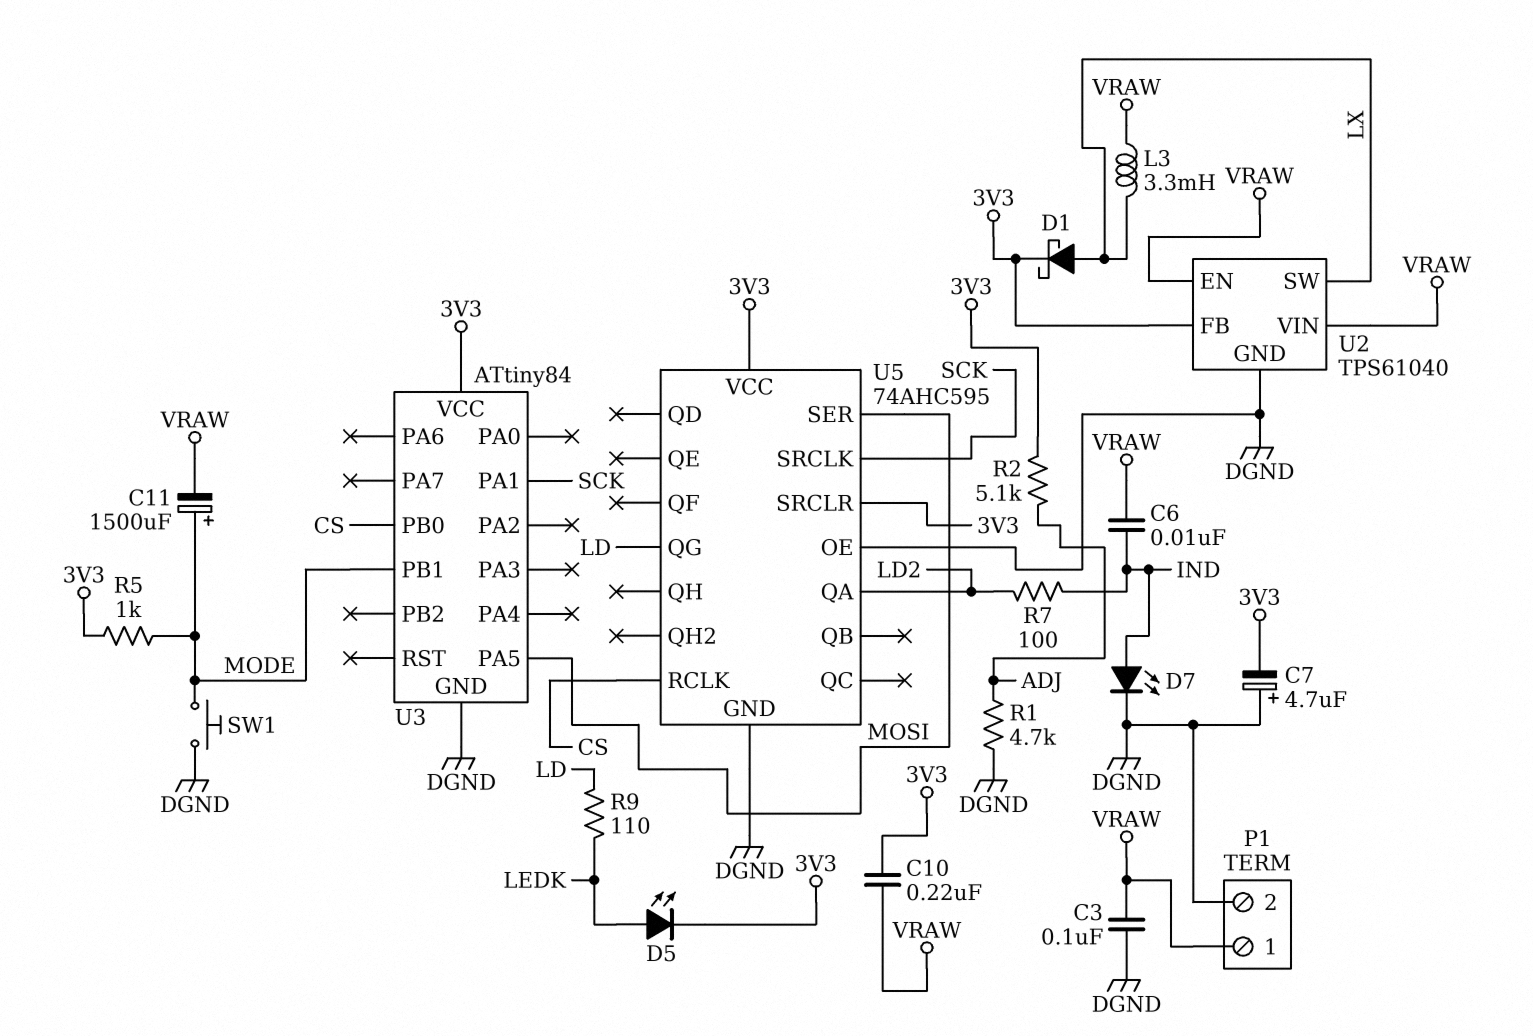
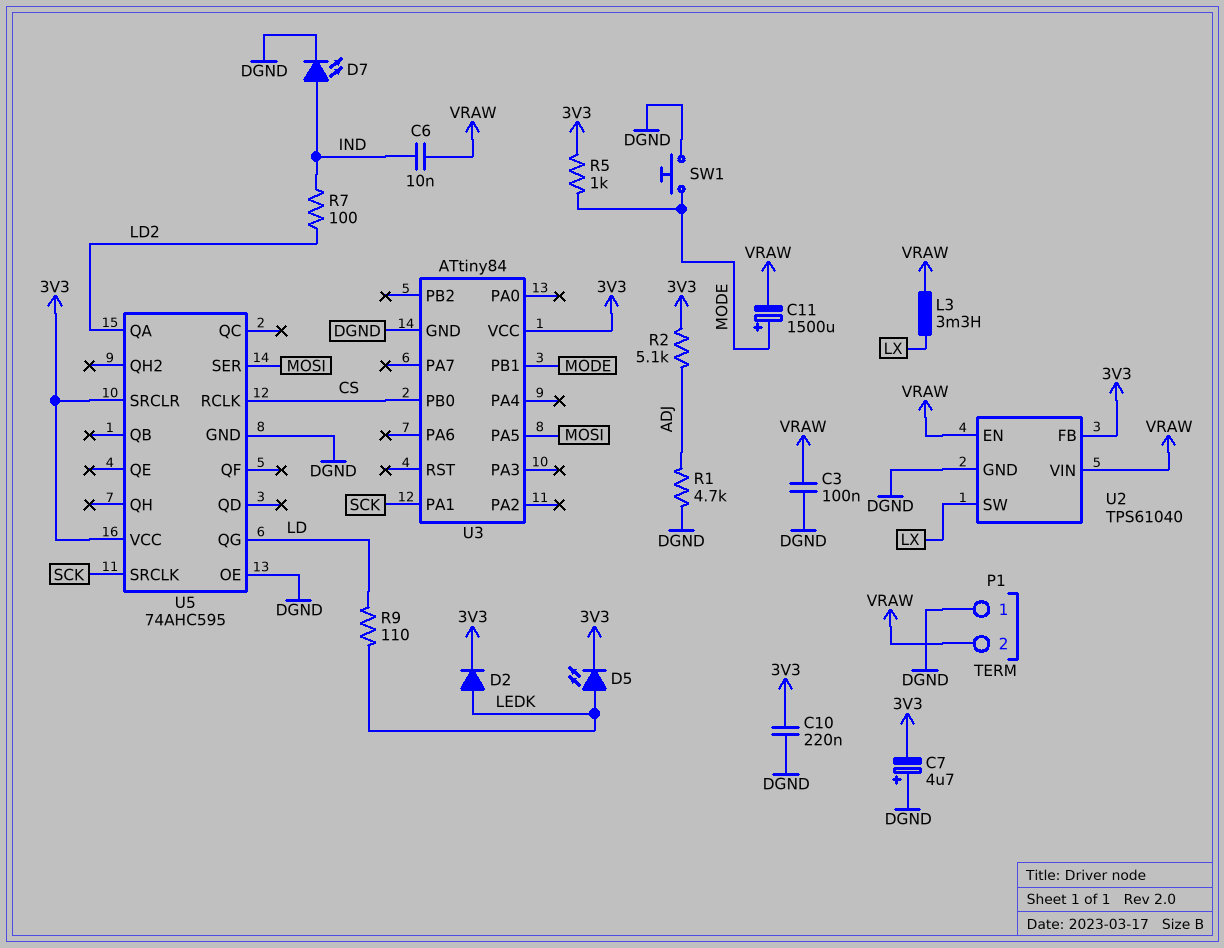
C10: 220nF (3V3, VRAW) -> 220nF (3V3, DGND)
D1: schottky (A LX, K 3V3) -> none
D2: none -> diode (A LEDK, K 3V3)
P1 pin 1: VRAW -> DGND
P1 pin 2: DGND -> VRAW

